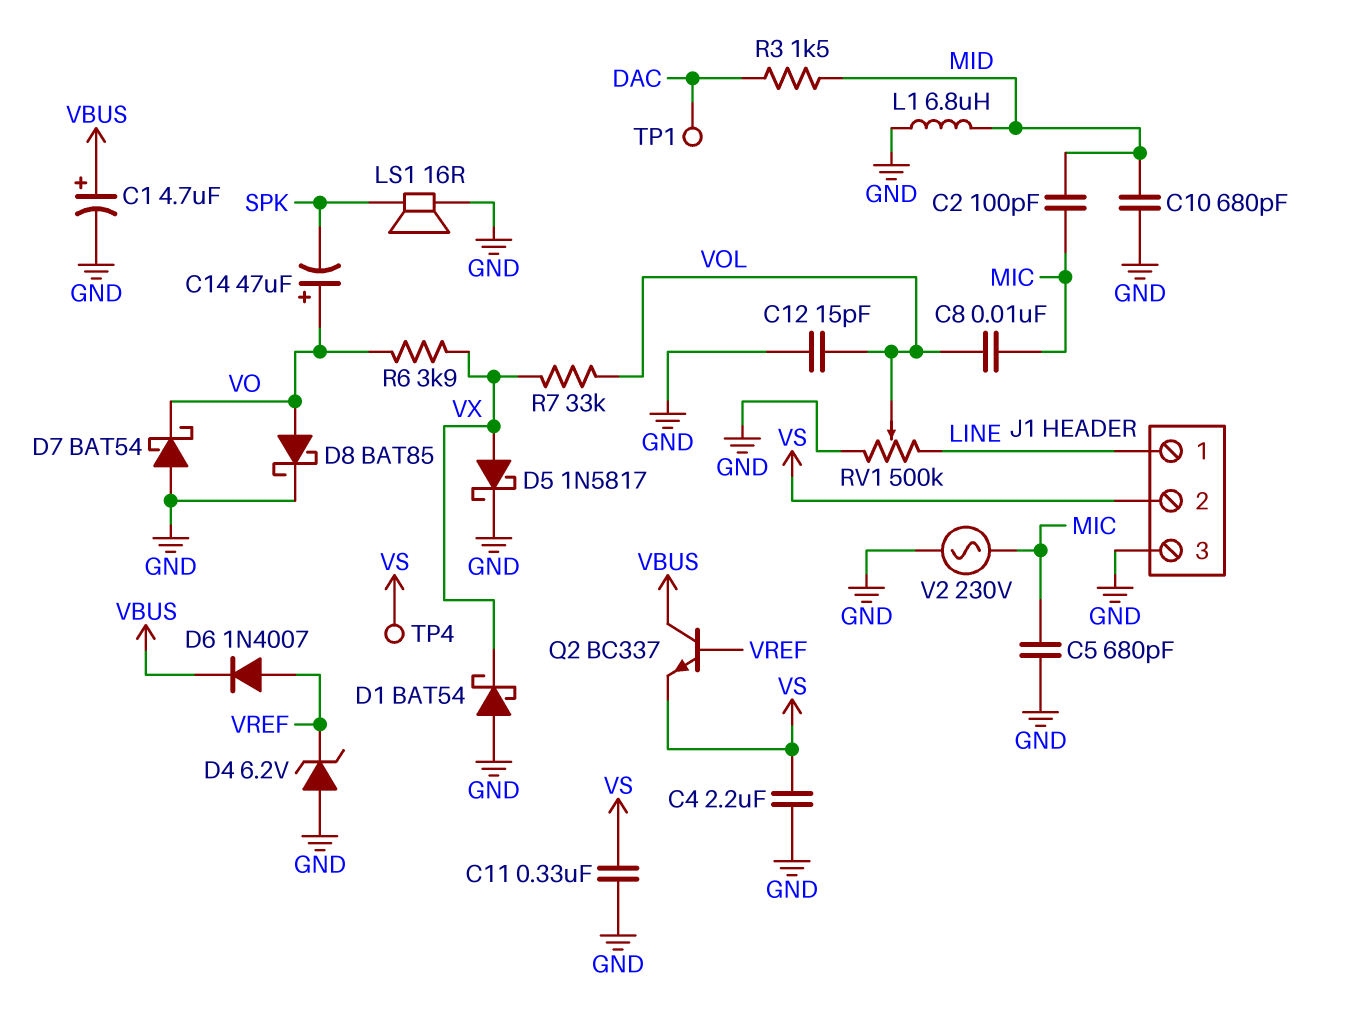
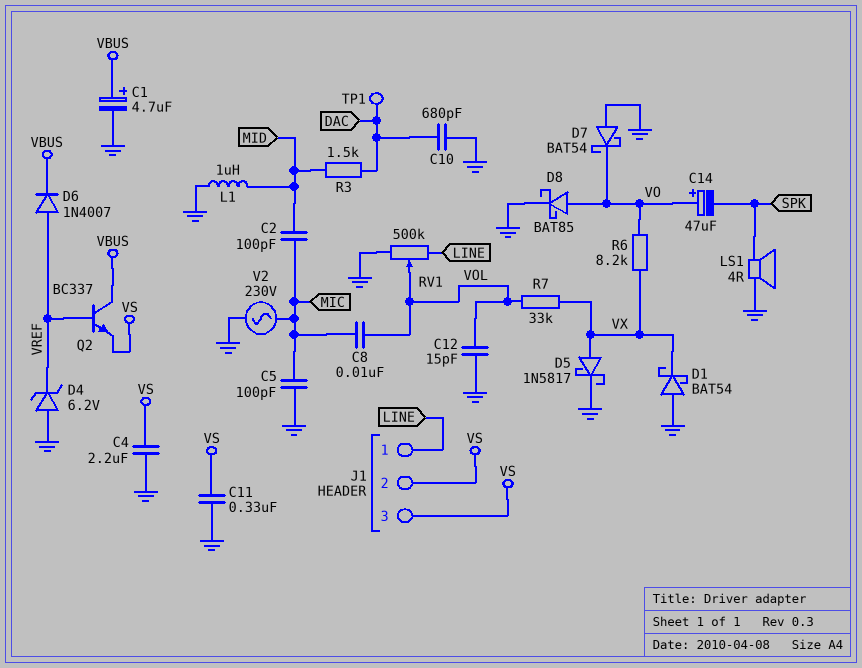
C5: 680pF (GND, MIC) -> 100pF (GND, MIC)
C10: 680pF (GND, MID) -> 680pF (DAC, GND)
J1 pin 3: GND -> VS
L1: 6.8uH (GND, MID) -> 1uH (GND, MID)
LS1: speaker 16R (GND, SPK) -> speaker 4R (GND, SPK)
R6: 3.9k (VO, VX) -> 8.2k (VO, VX)
TP4: test point (VS) -> none

